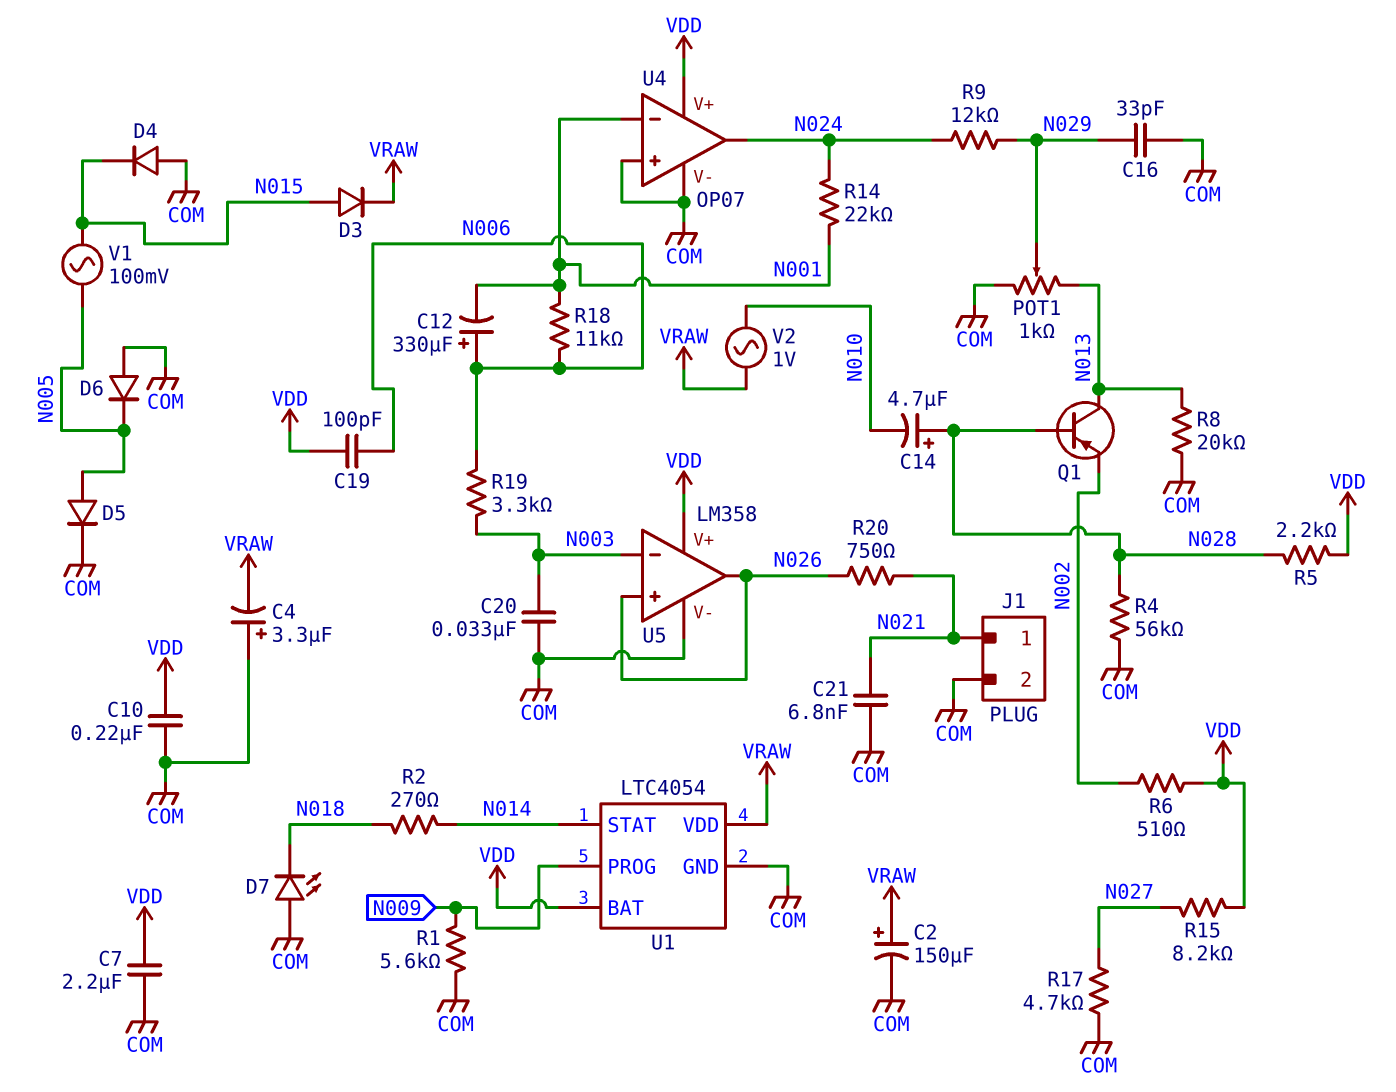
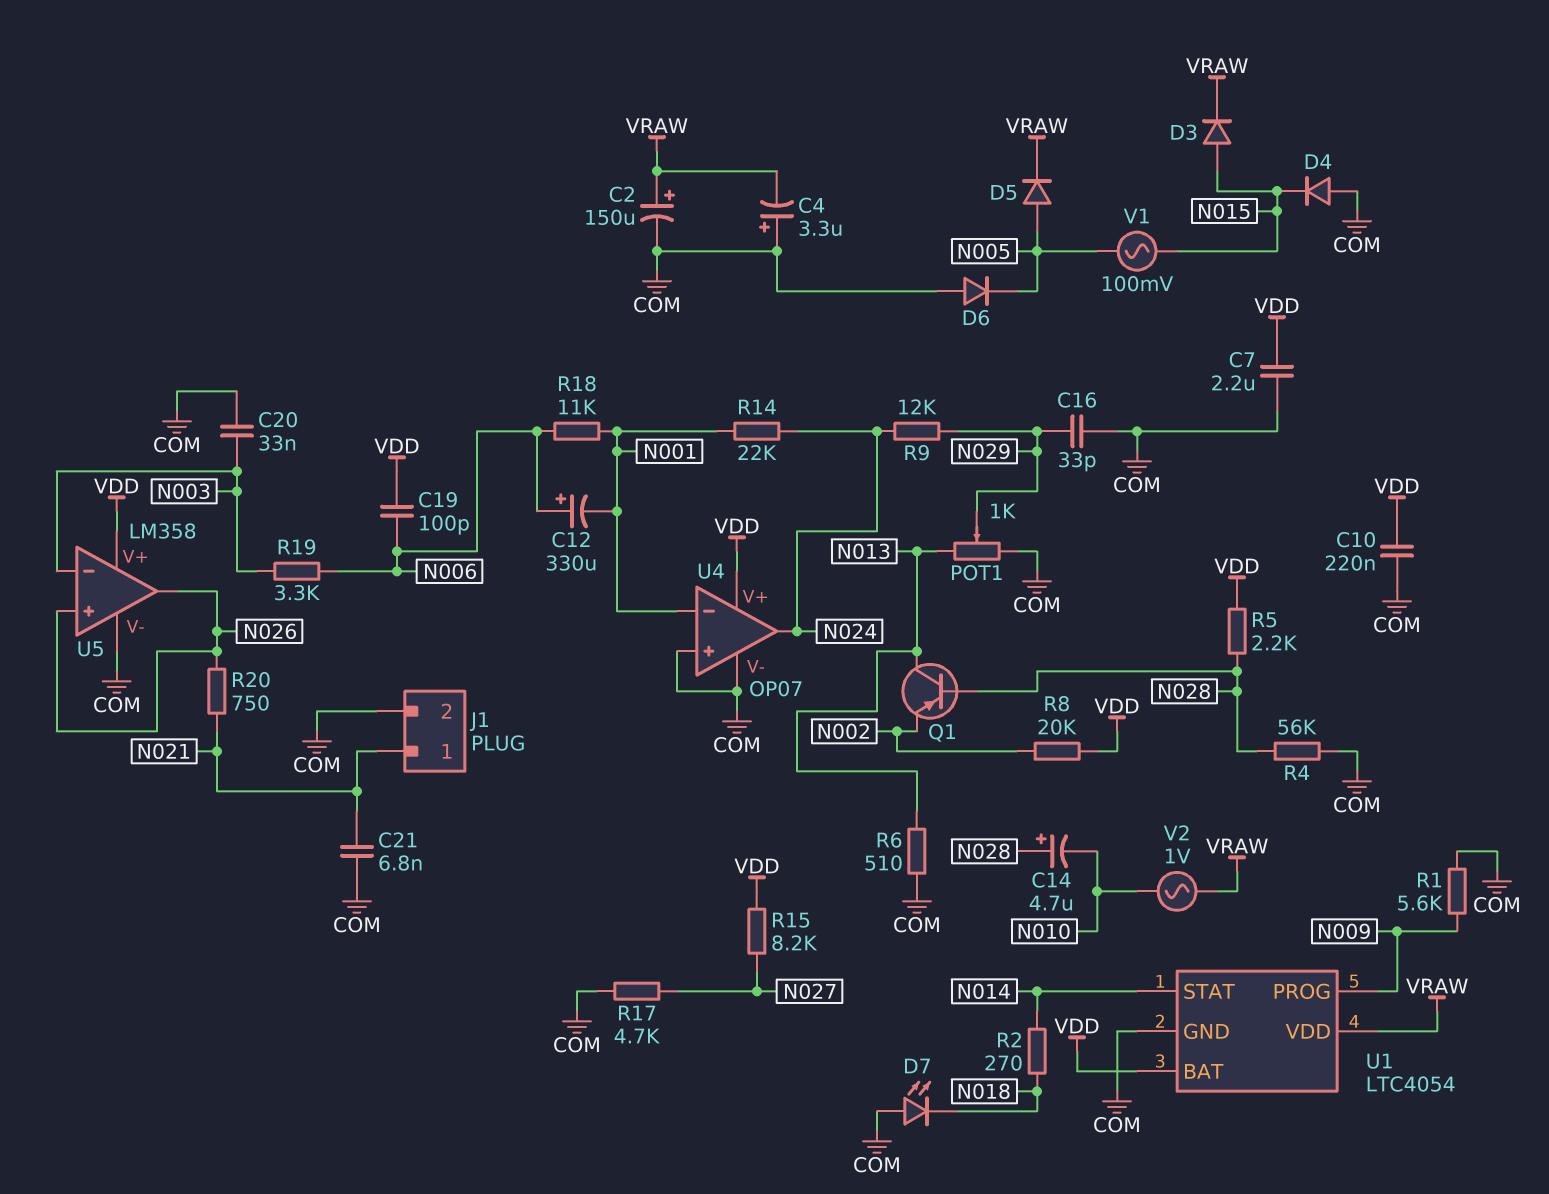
D5: diode (A N005, K COM) -> diode (A N005, K VRAW)
R6: 510 (N002, VDD) -> 510 (COM, N013)
R8: 20k (COM, N013) -> 20k (N002, VDD)

